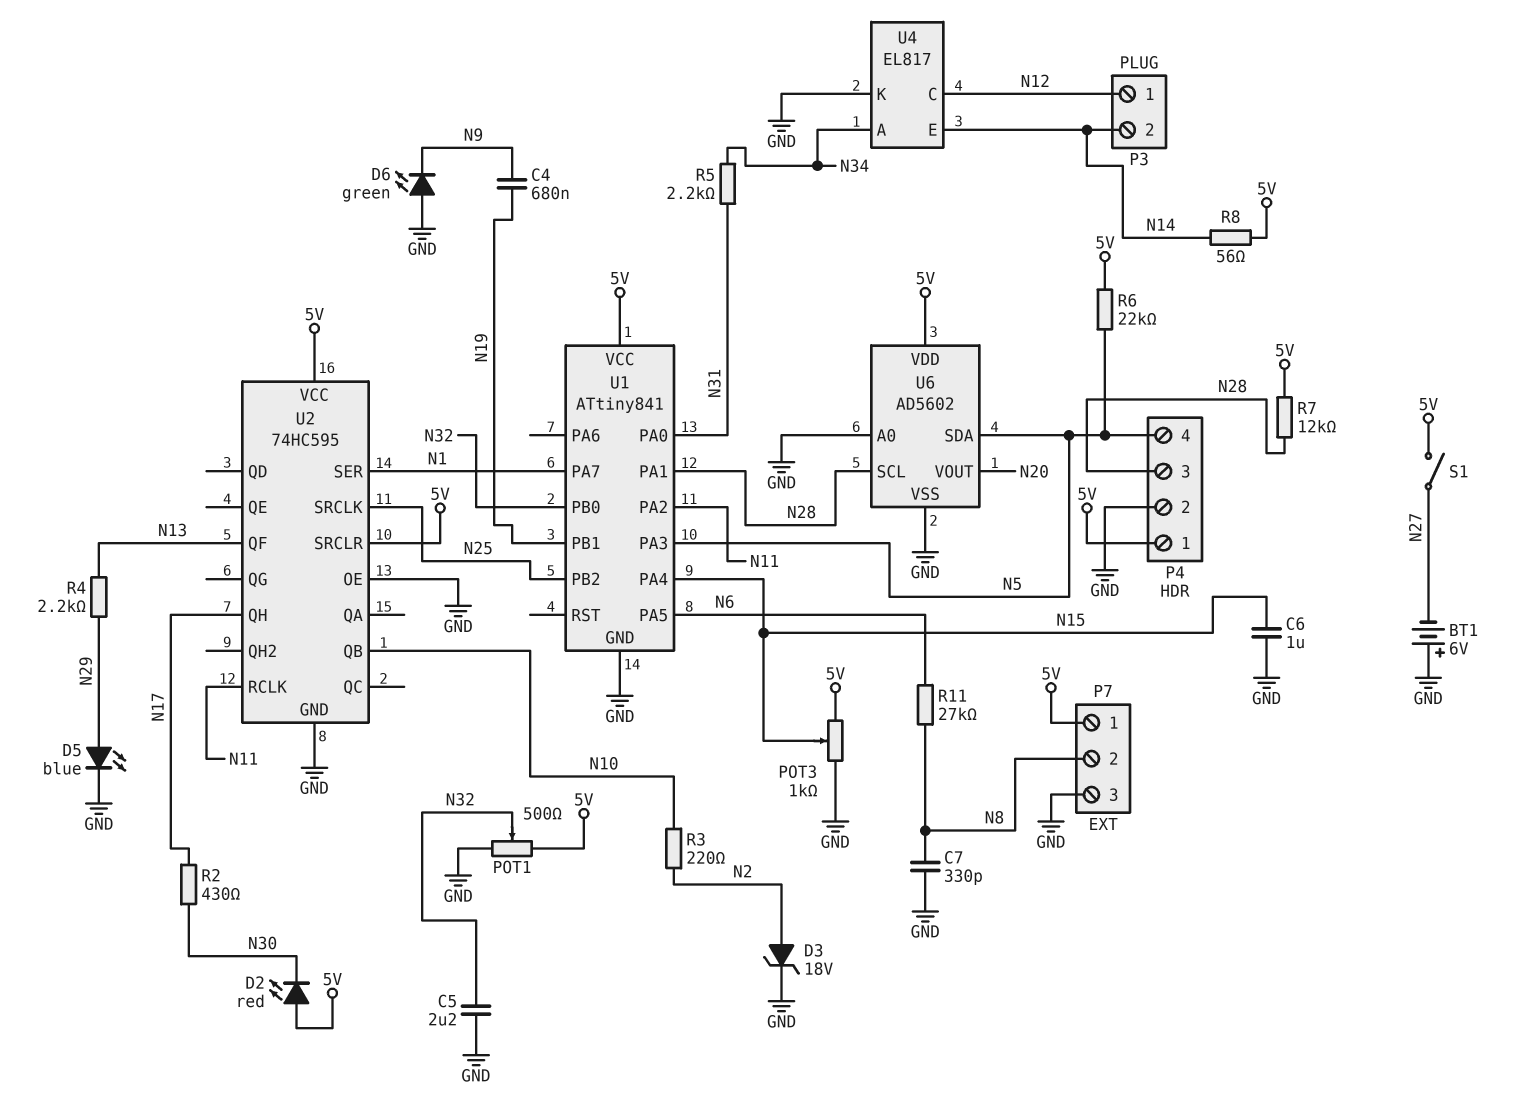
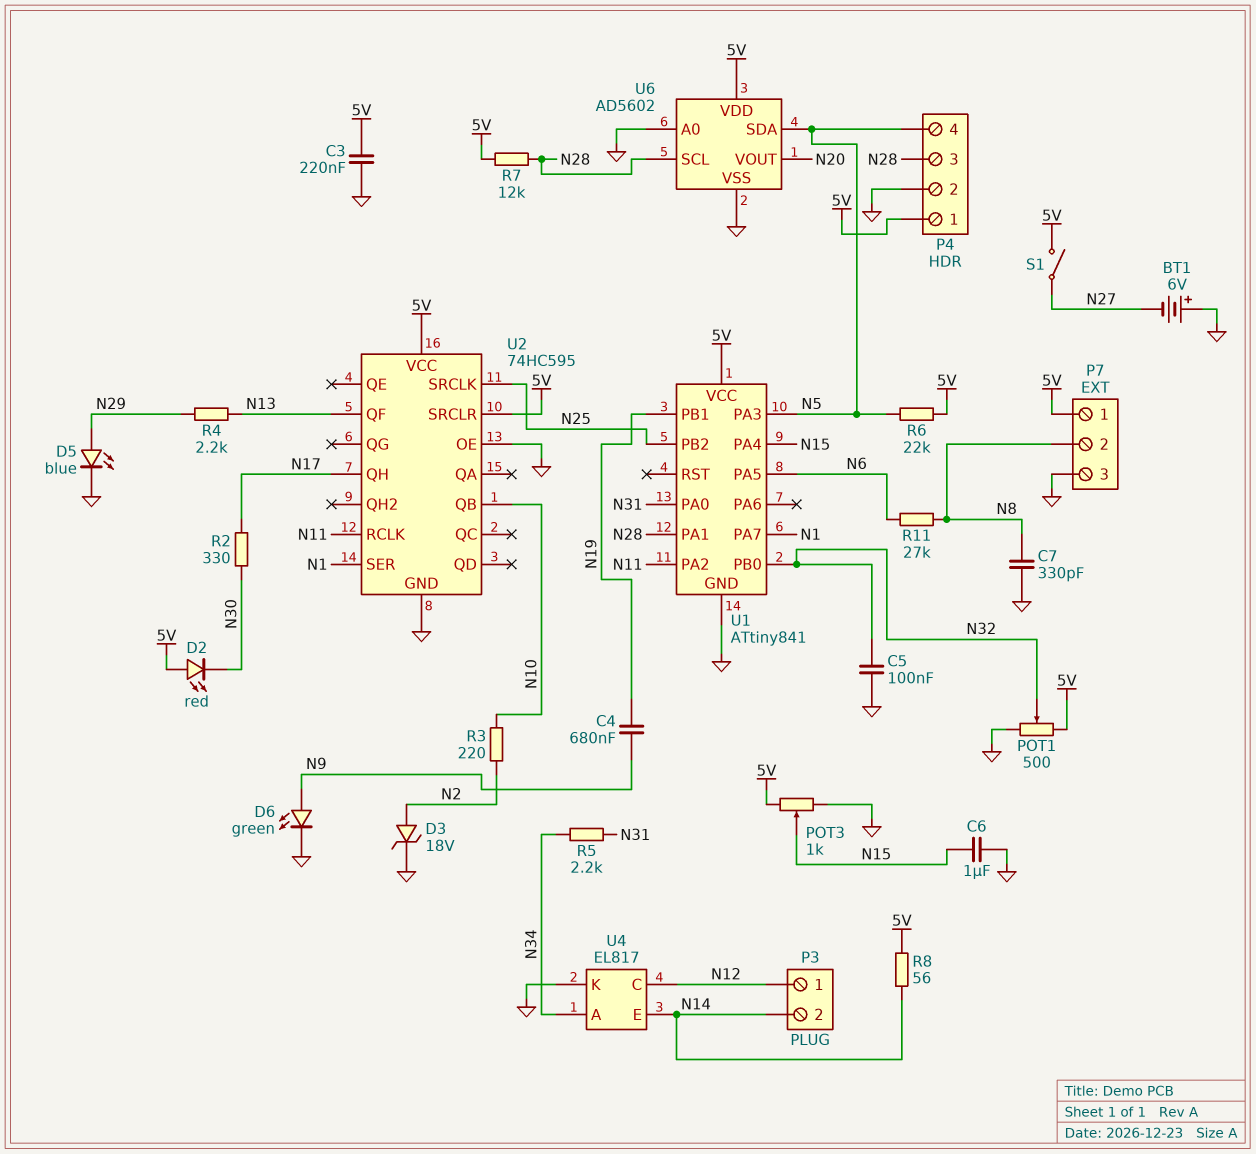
C3: none -> 220nF (5V, GND)
C5: 2.2uF (GND, N32) -> 100nF (GND, N32)
D6: LED green (A GND, K N9) -> LED green (A N9, K GND)
R2: 430 (N17, N30) -> 330 (N17, N30)

